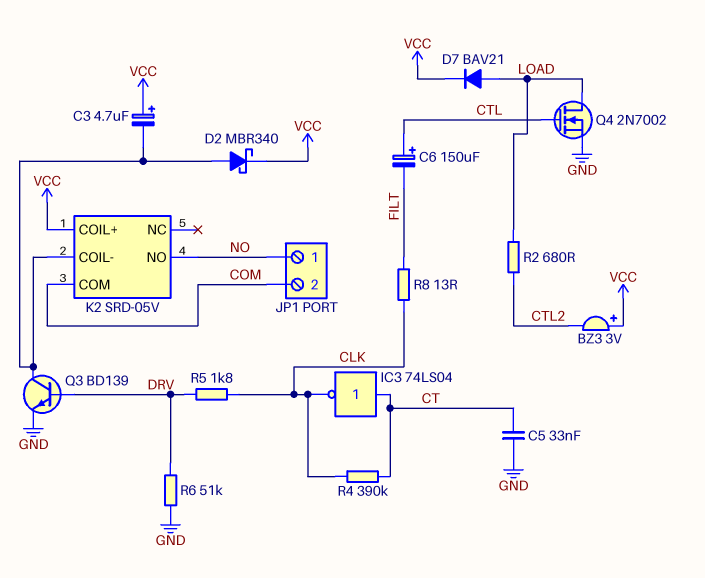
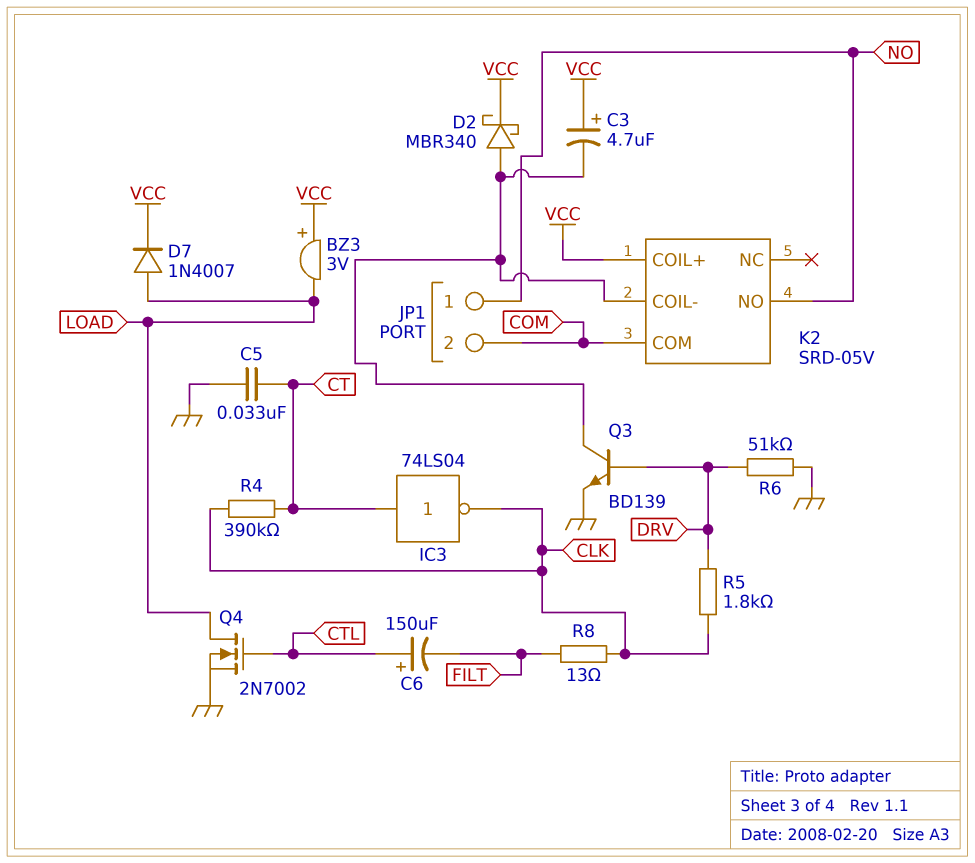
BZ3: buzzer 3V (plus VCC, minus CTL2) -> buzzer 3V (plus VCC, minus LOAD)
D7: diode BAV21 (A LOAD, K VCC) -> diode 1N4007 (A LOAD, K VCC)
R2: 680 (CTL2, LOAD) -> none

